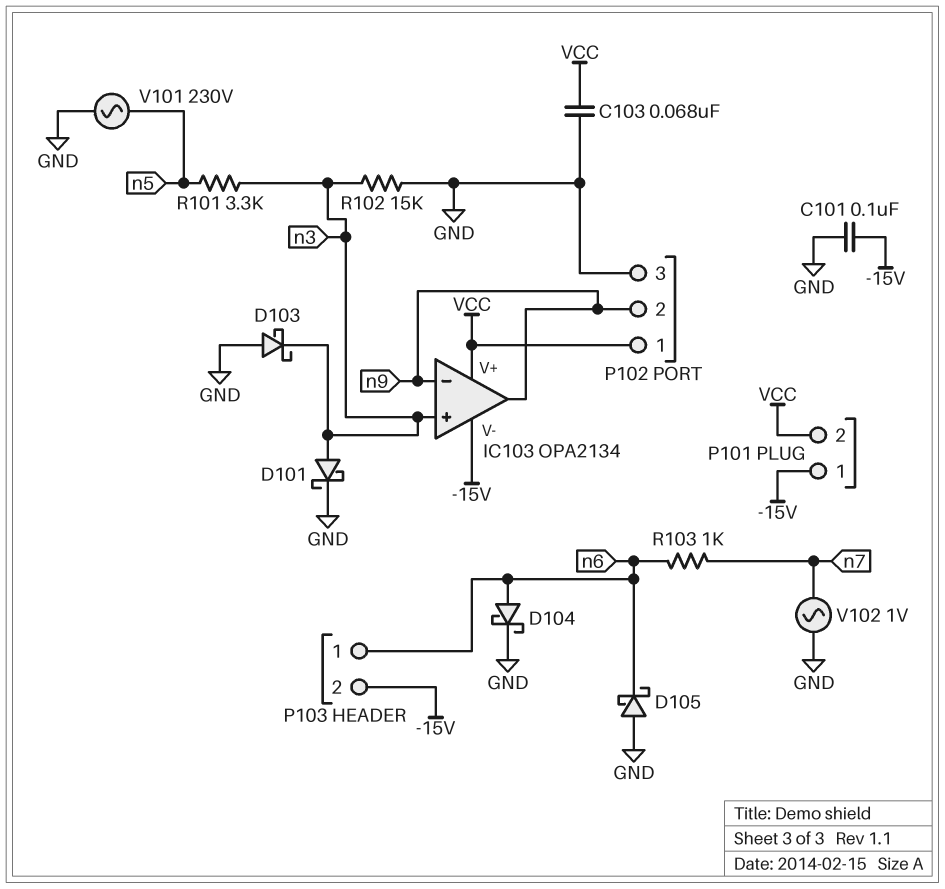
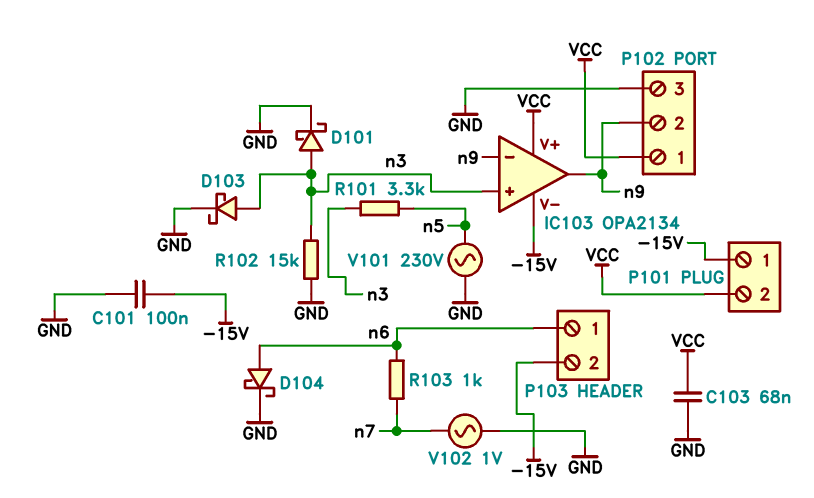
D103: schottky (A GND, K n3) -> schottky (A n3, K GND)
D105: schottky (A GND, K n6) -> none

